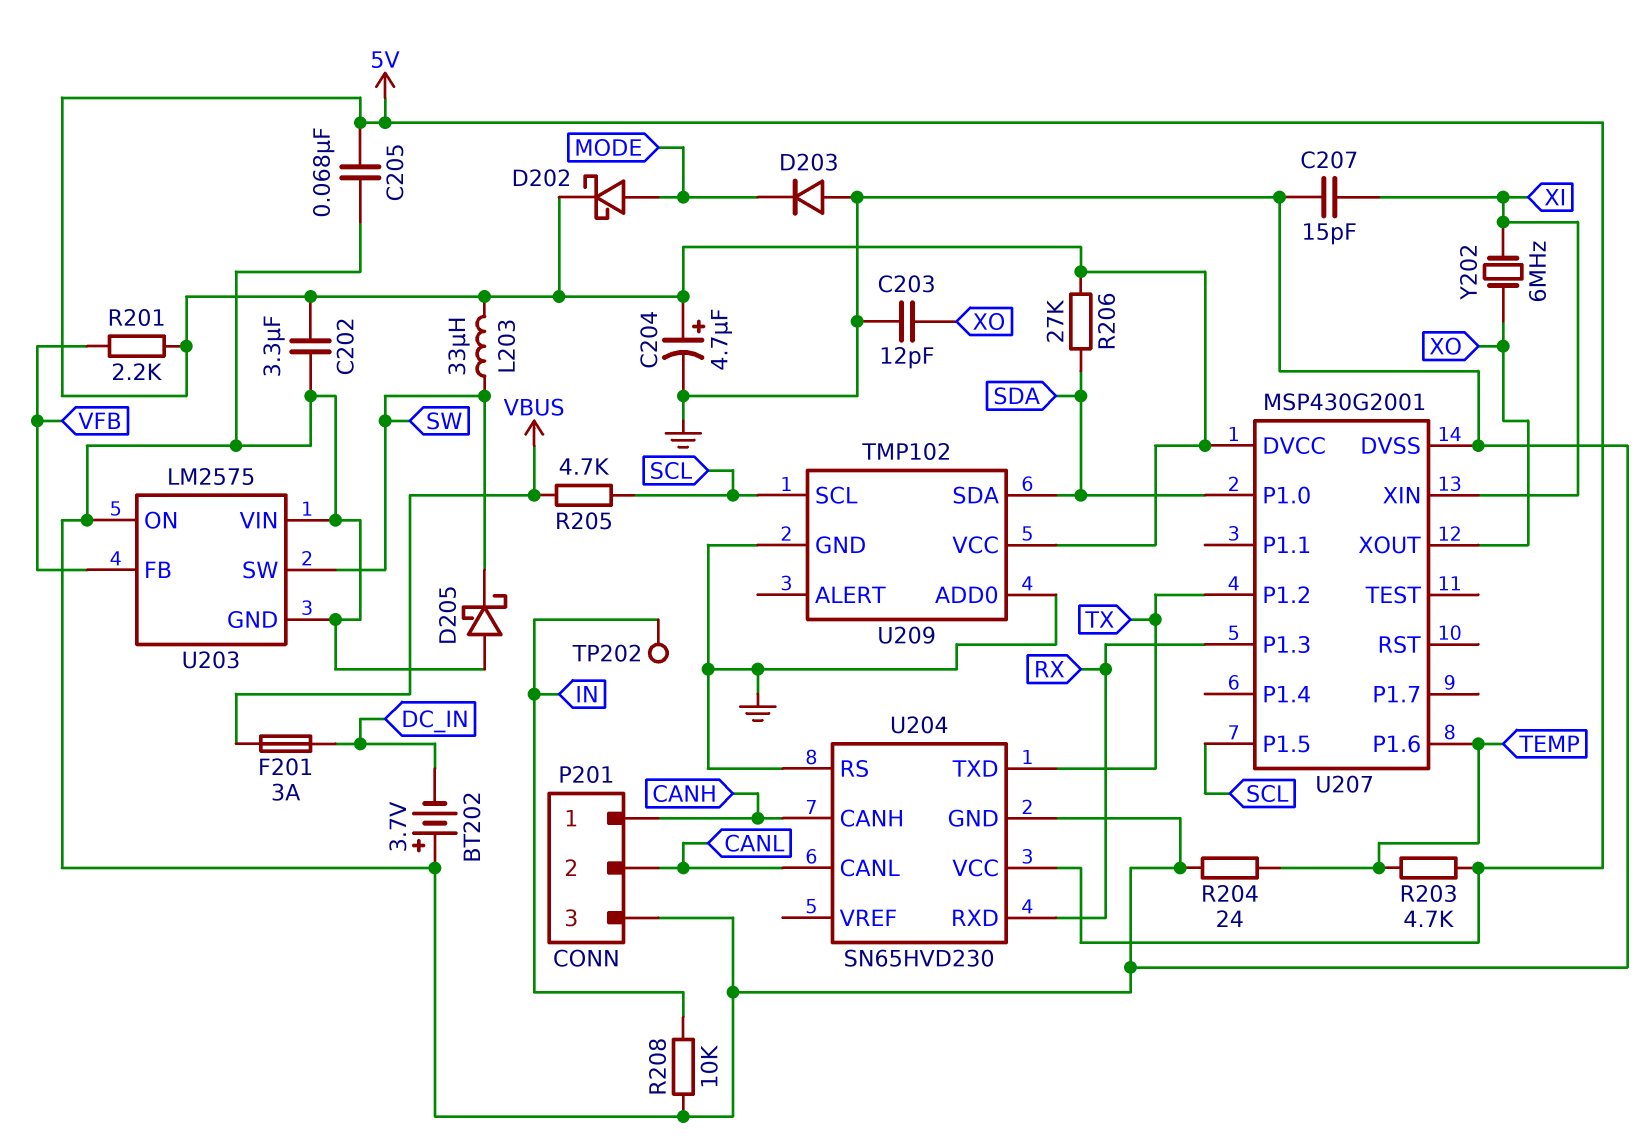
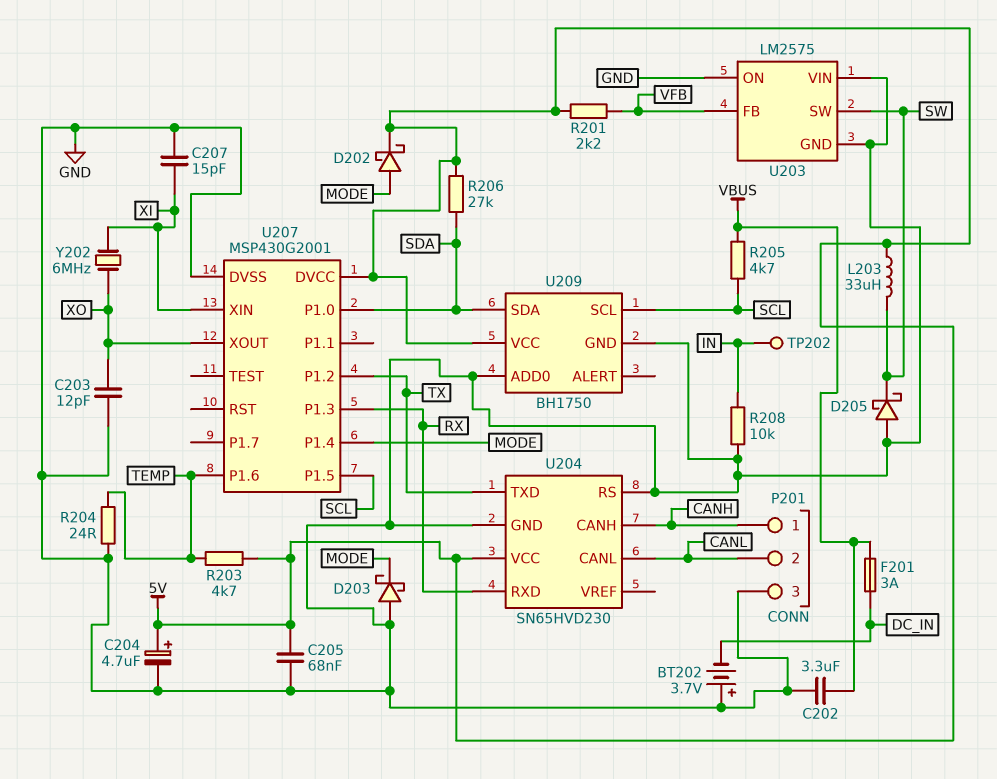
C202: 3.3uF (5V, GND) -> 3.3uF (GND, VBUS)
D203: diode (A GND, K MODE) -> schottky (A GND, K MODE)
U207 pin P1.4: none -> MODE
U209: TMP102 -> BH1750

